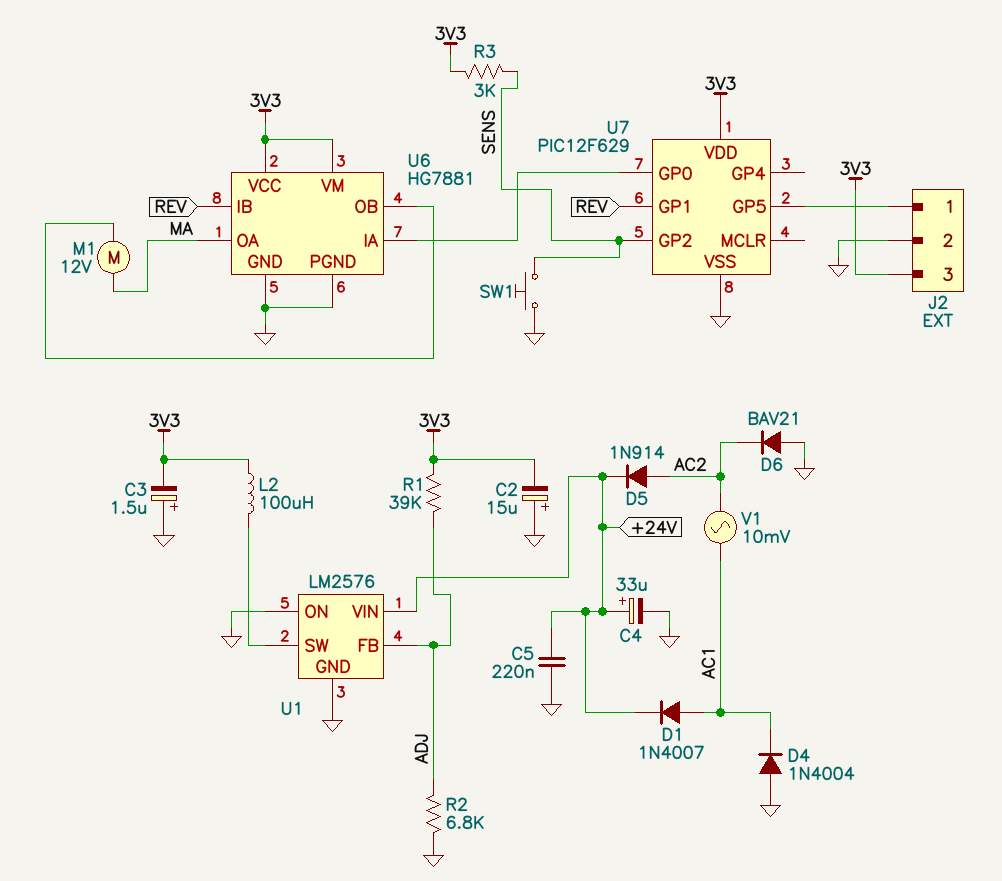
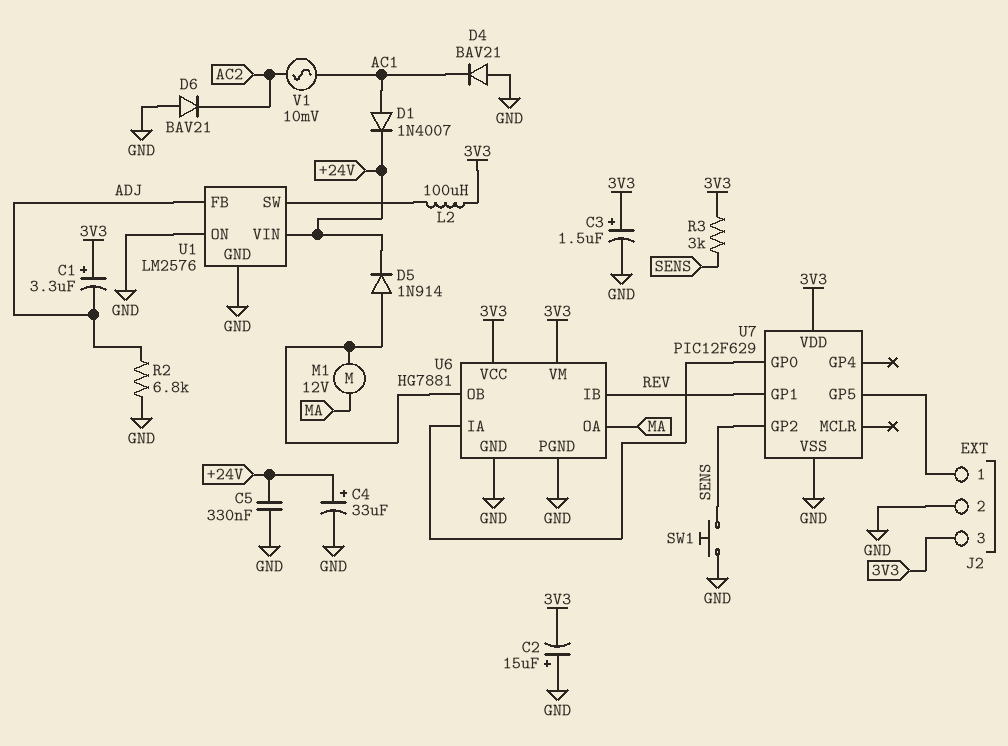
C1: none -> 3.3uF (plus 3V3, minus ADJ)
C3: 1.5uF (plus GND, minus 3V3) -> 1.5uF (plus 3V3, minus GND)
C5: 220nF (+24V, GND) -> 330nF (+24V, GND)
D4: diode 1N4004 (A GND, K AC1) -> diode BAV21 (A GND, K AC1)
D5: diode 1N914 (A AC2, K +24V) -> diode 1N914 (A U6/OB, K +24V)
R1: 39k (3V3, ADJ) -> none

